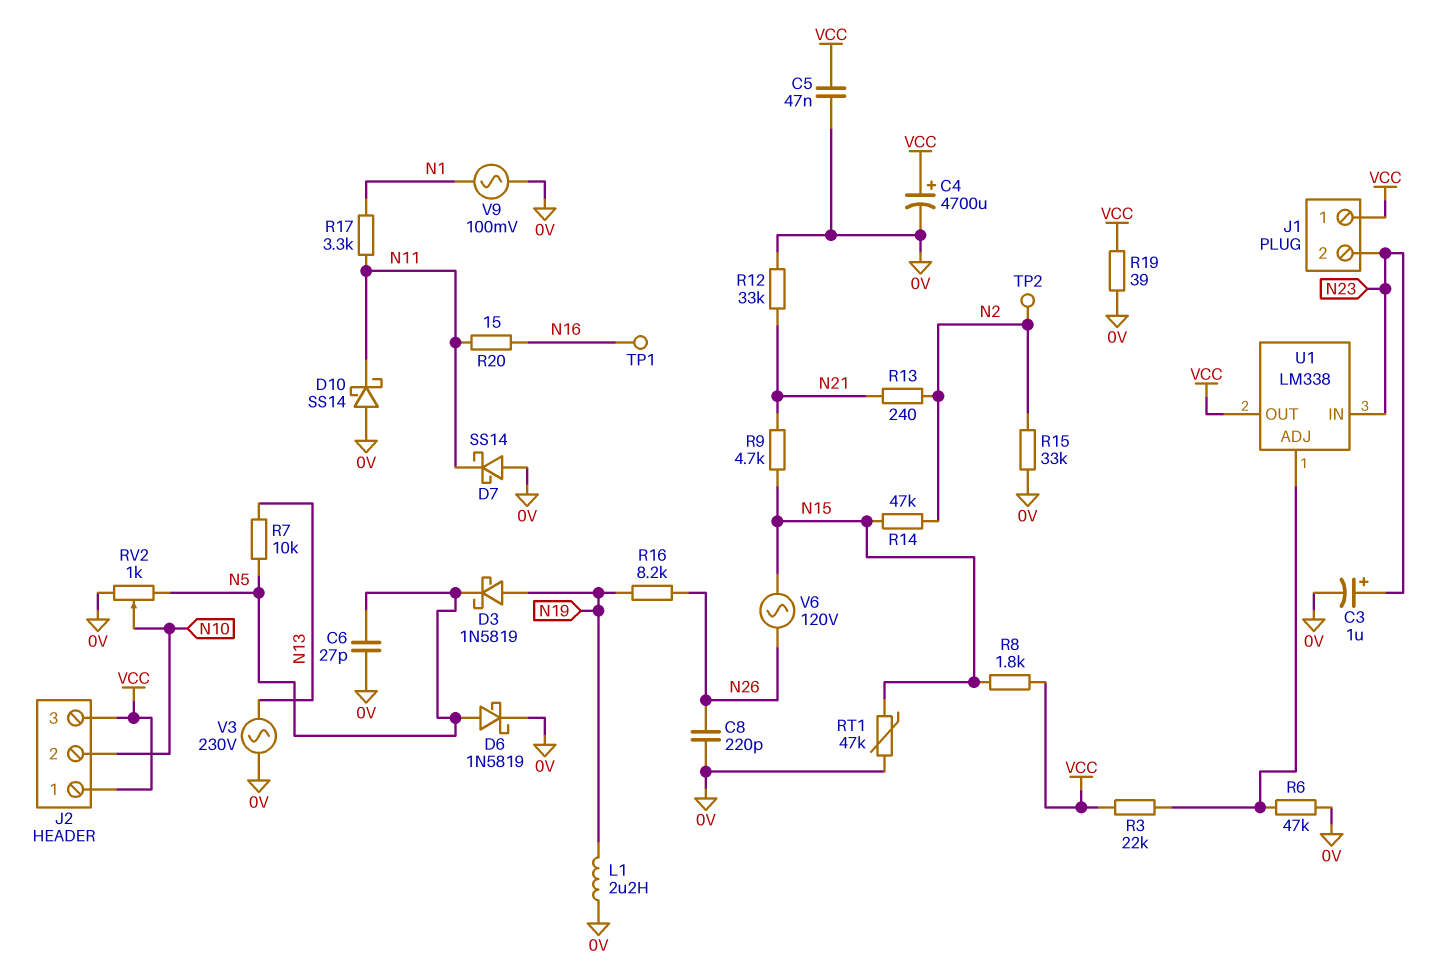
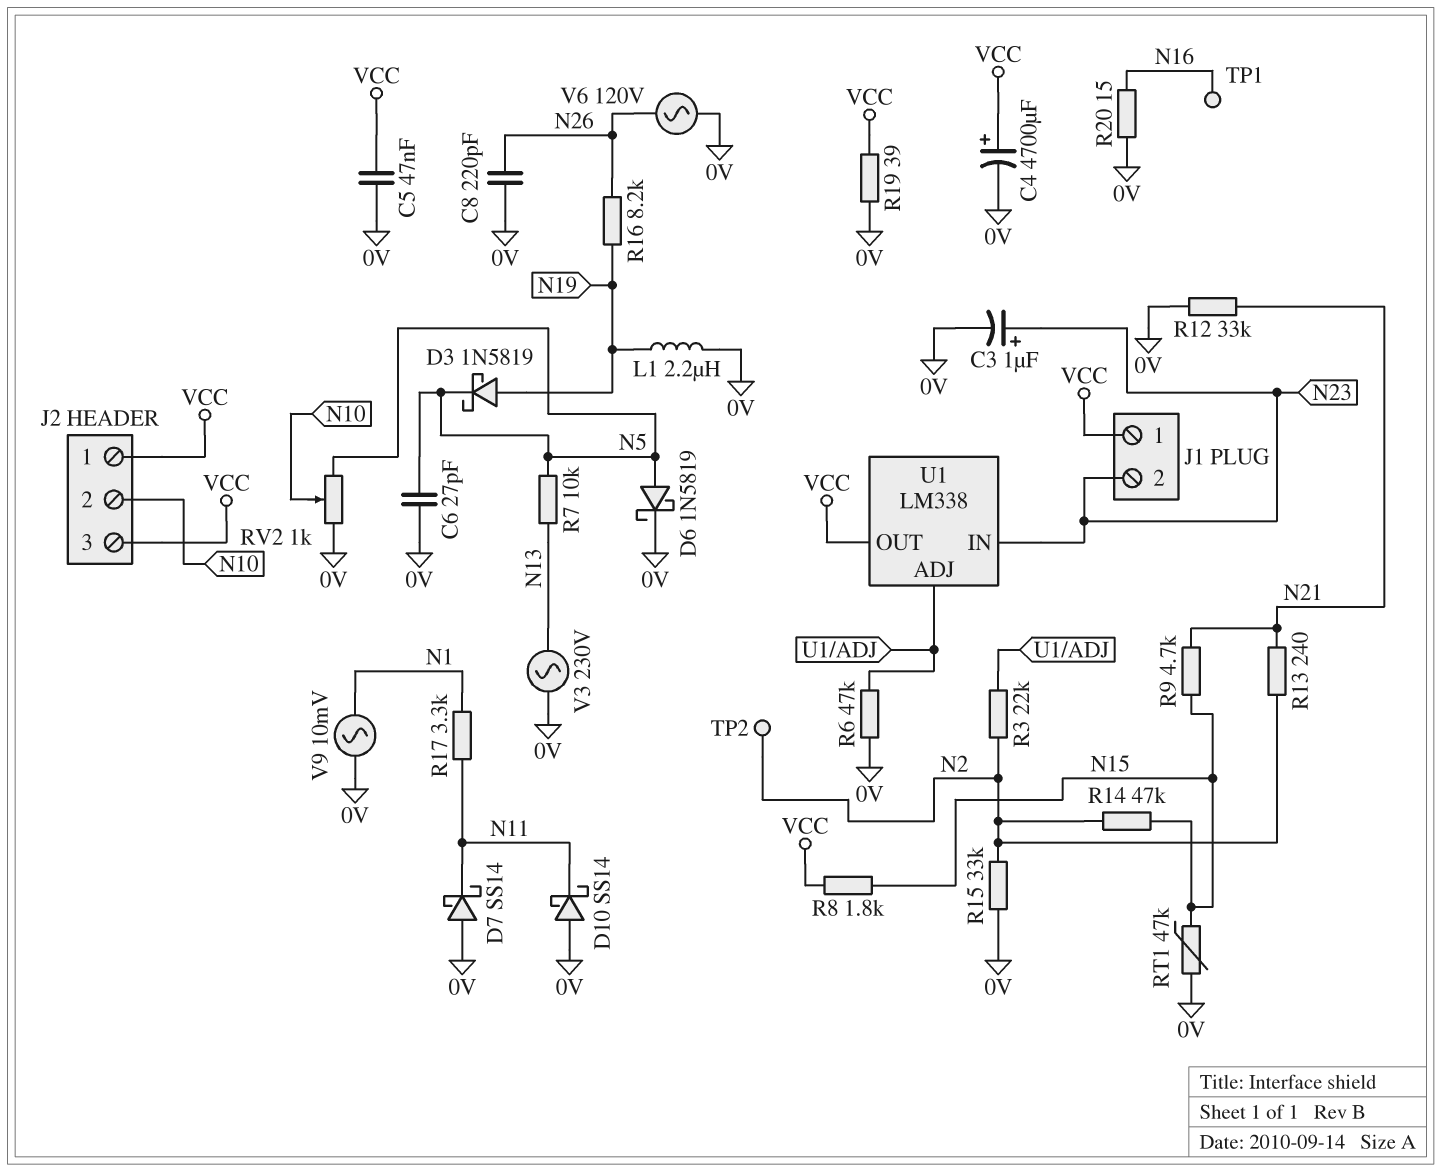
R3: 22k (U1/ADJ, VCC) -> 22k (N2, U1/ADJ)
R20: 15 (N11, N16) -> 15 (0V, N16)
V6: AC 120V (N15, N26) -> AC 120V (0V, N26)
V9: AC 100mV (0V, N1) -> AC 10mV (0V, N1)

